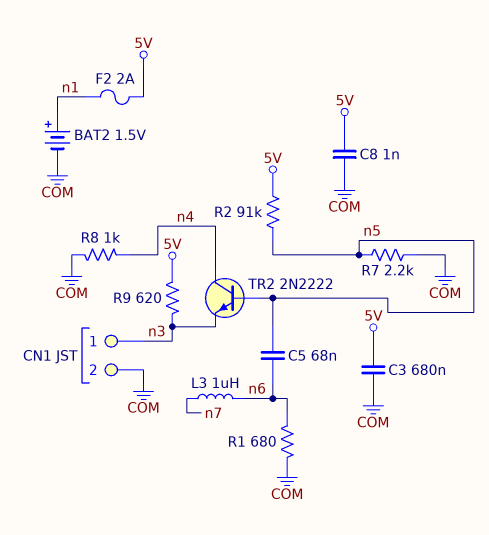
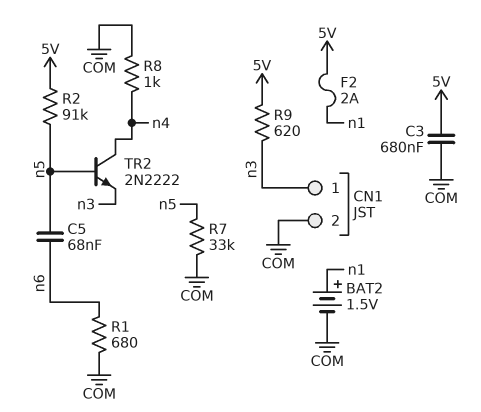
C8: 1nF (5V, COM) -> none
L3: 1uH (n6, n7) -> none
R7: 2.2k (COM, n5) -> 33k (COM, n5)

